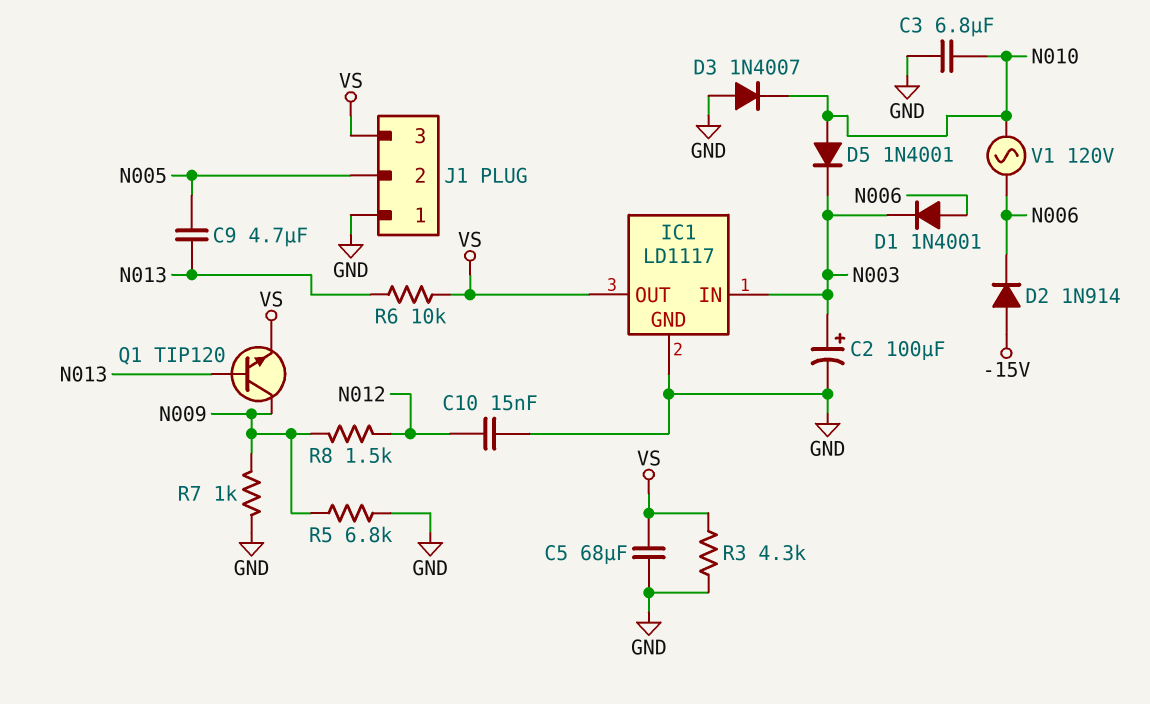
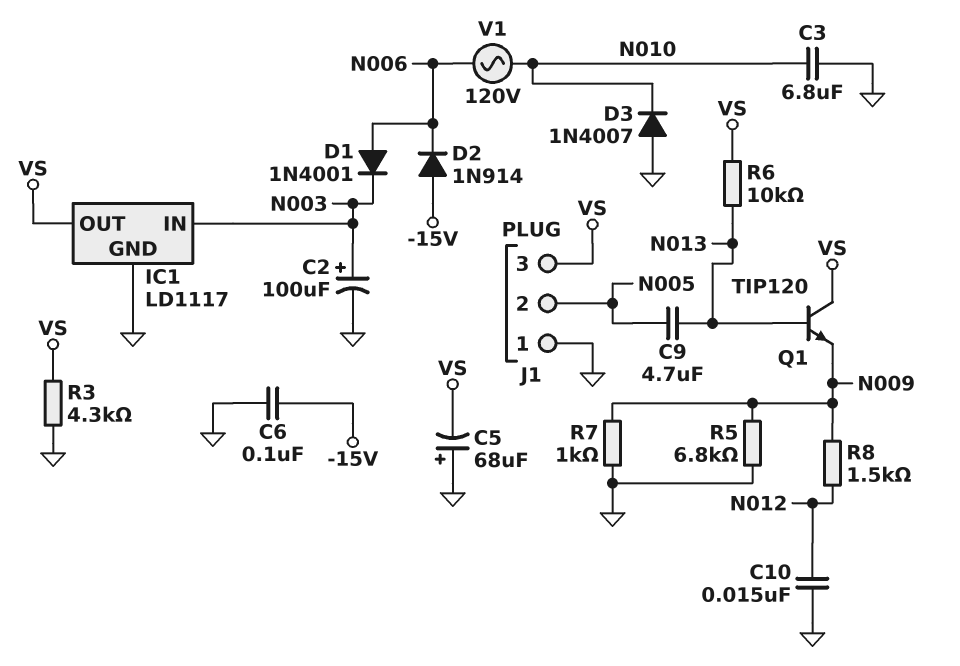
C5: 68uF (GND, VS) -> 68uF (plus GND, minus VS)
C6: none -> 100nF (-15V, GND)
D5: diode 1N4001 (A N010, K N003) -> none
Q1: NPN TIP120 (B N013, C N009, E VS) -> NPN TIP120 (B N013, C VS, E N009)

